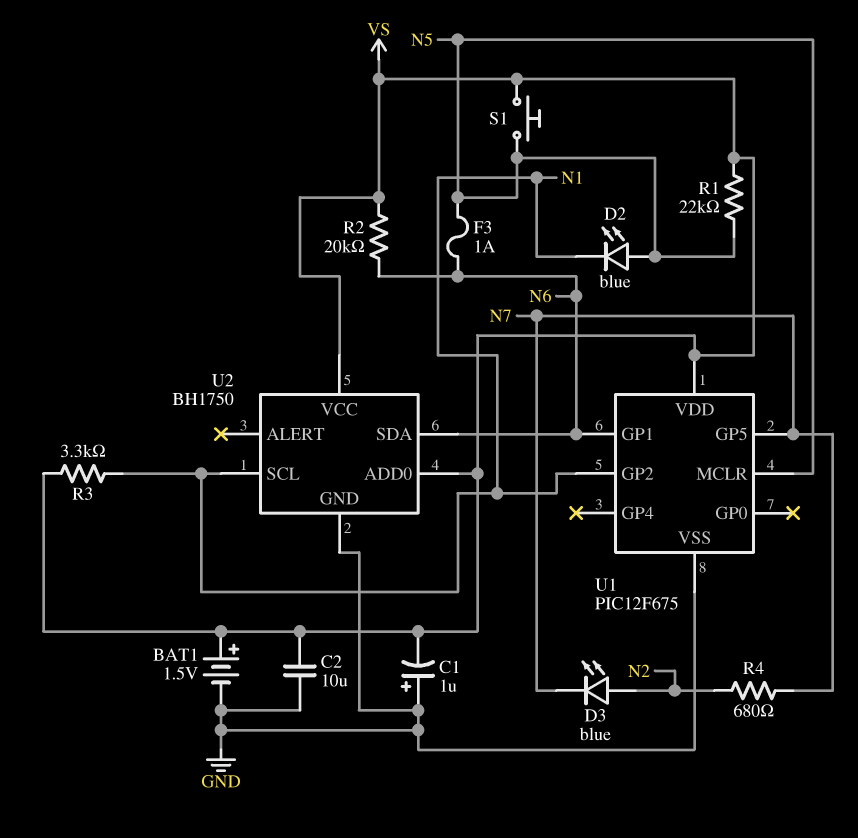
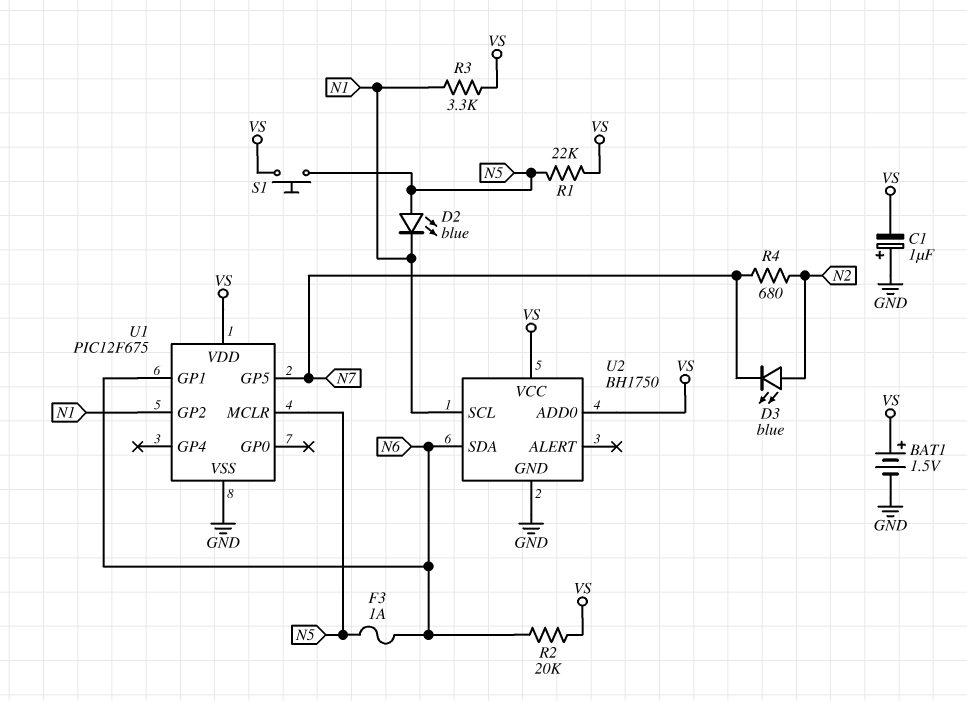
C2: 10uF (GND, VS) -> none

